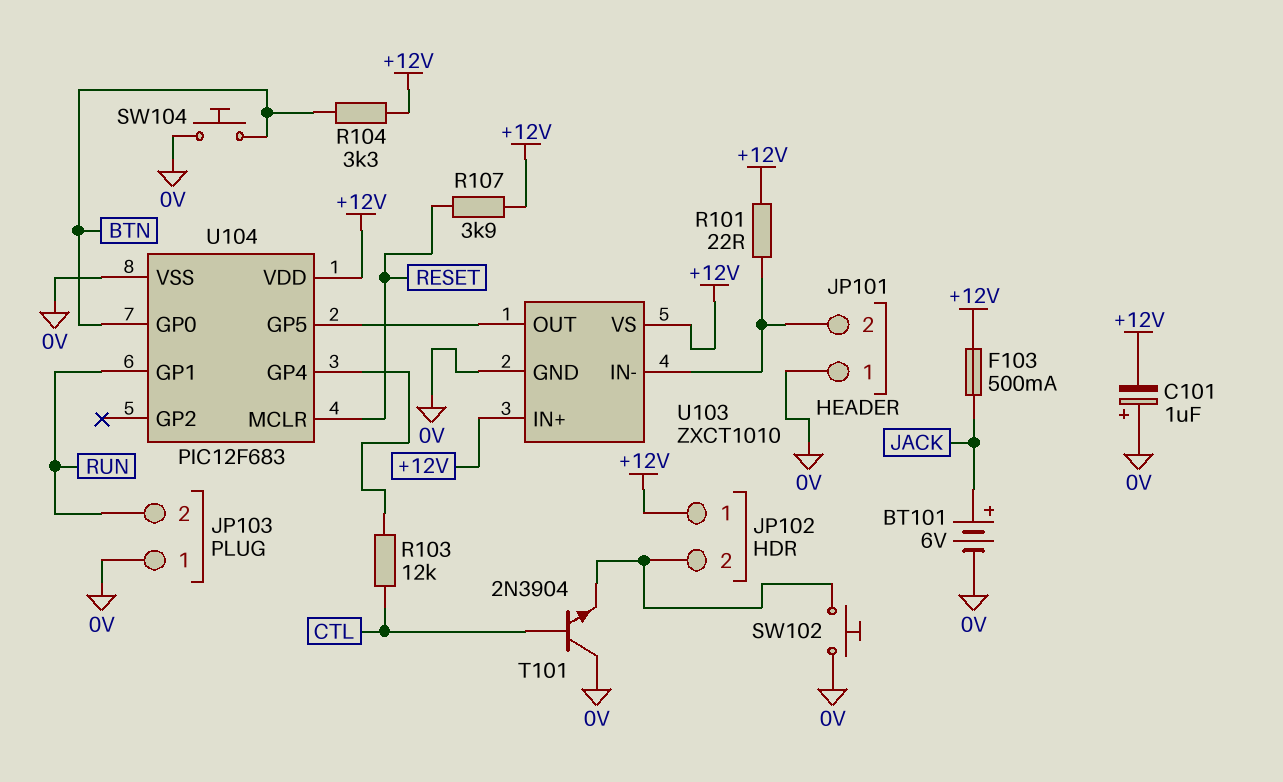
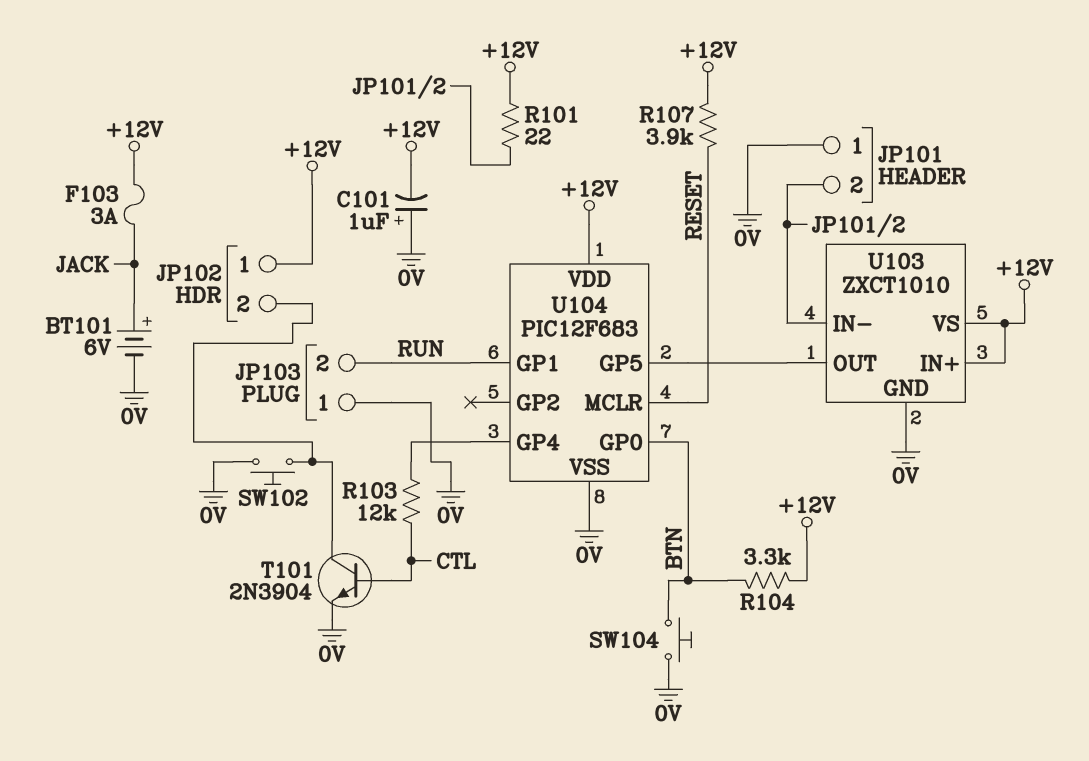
F103: 500mA (+12V, JACK) -> 3A (+12V, JACK)
T101: NPN 2N3904 (B CTL, C 0V, E JP102/2) -> NPN 2N3904 (B CTL, C JP102/2, E 0V)

